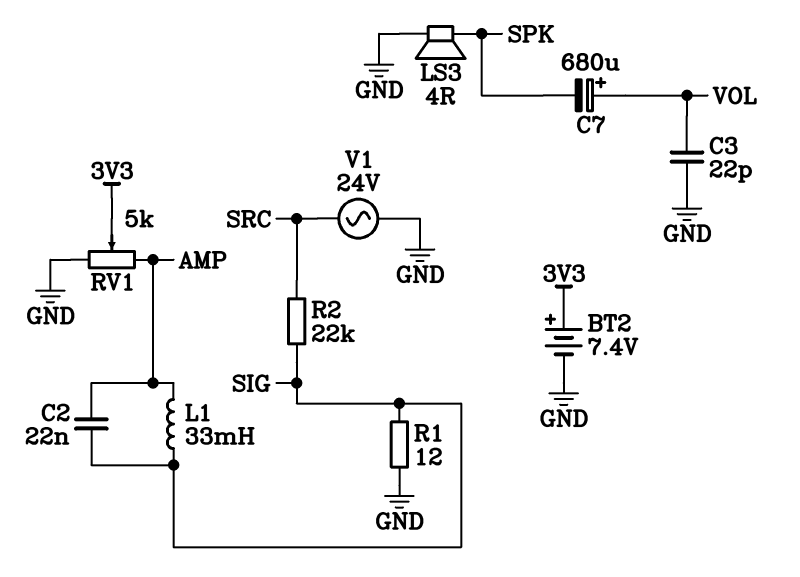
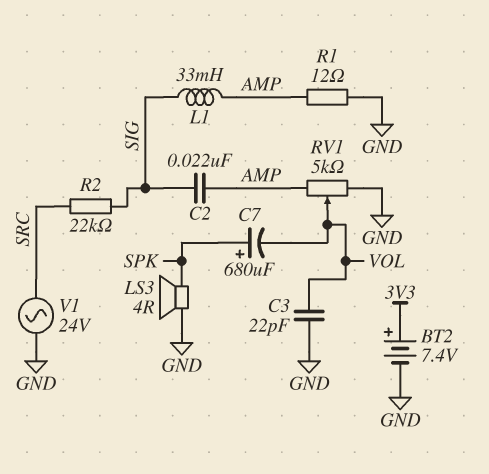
C7: 680uF (plus VOL, minus SPK) -> 680uF (plus SPK, minus VOL)
R1: 12 (GND, SIG) -> 12 (AMP, GND)
RV1: 5k (AMP, GND, wiper 3V3) -> 5k (AMP, GND, wiper VOL)

